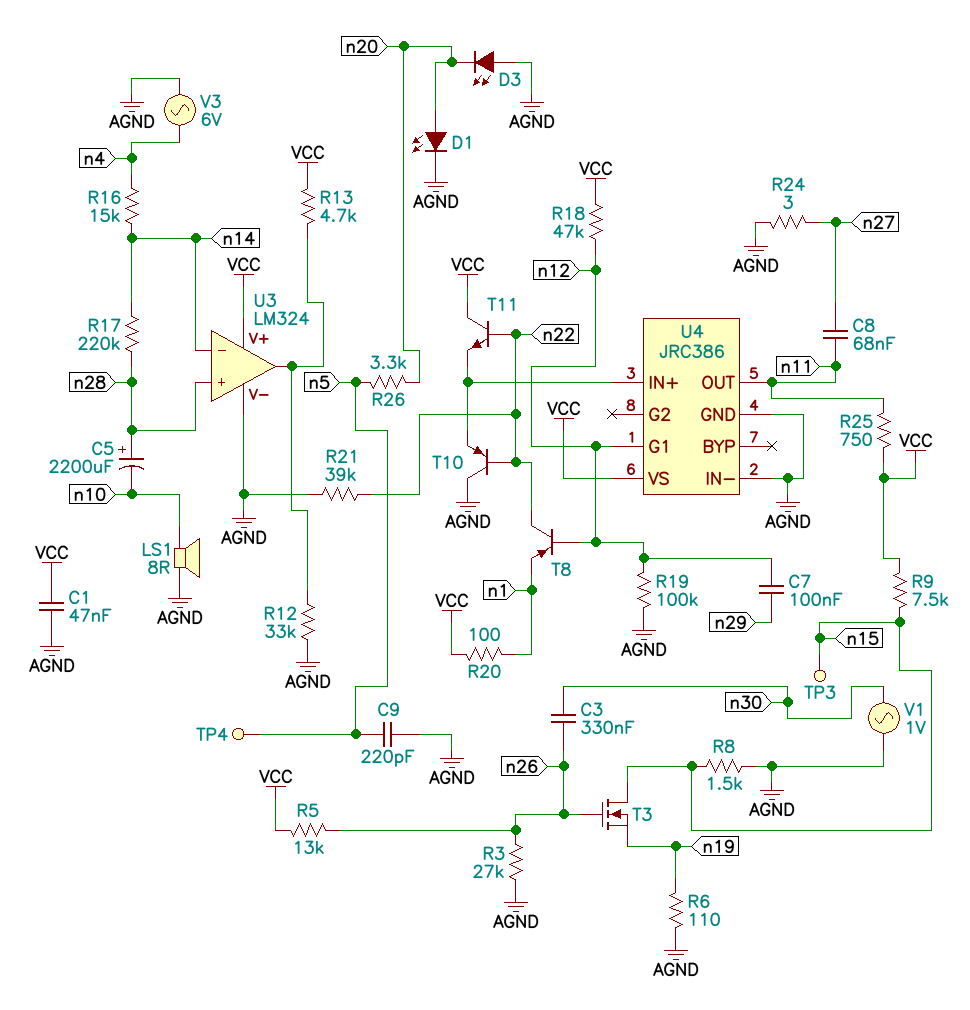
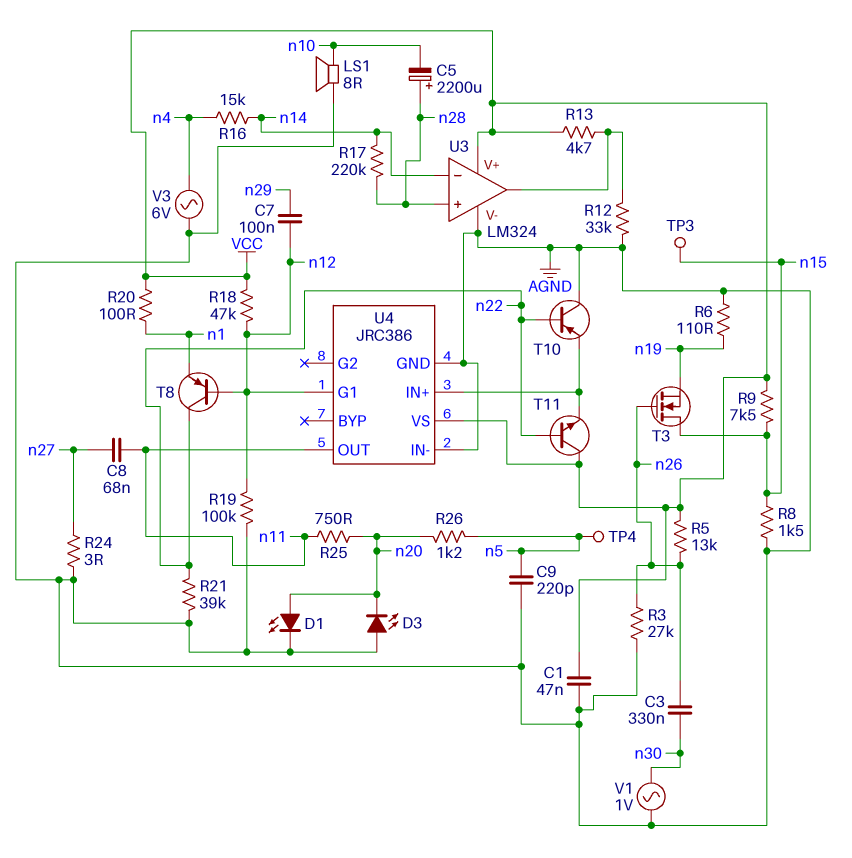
R25: 750 (VCC, n11) -> 750 (n11, n20)
R26: 3.3k (n5, n20) -> 1.2k (n5, n20)

